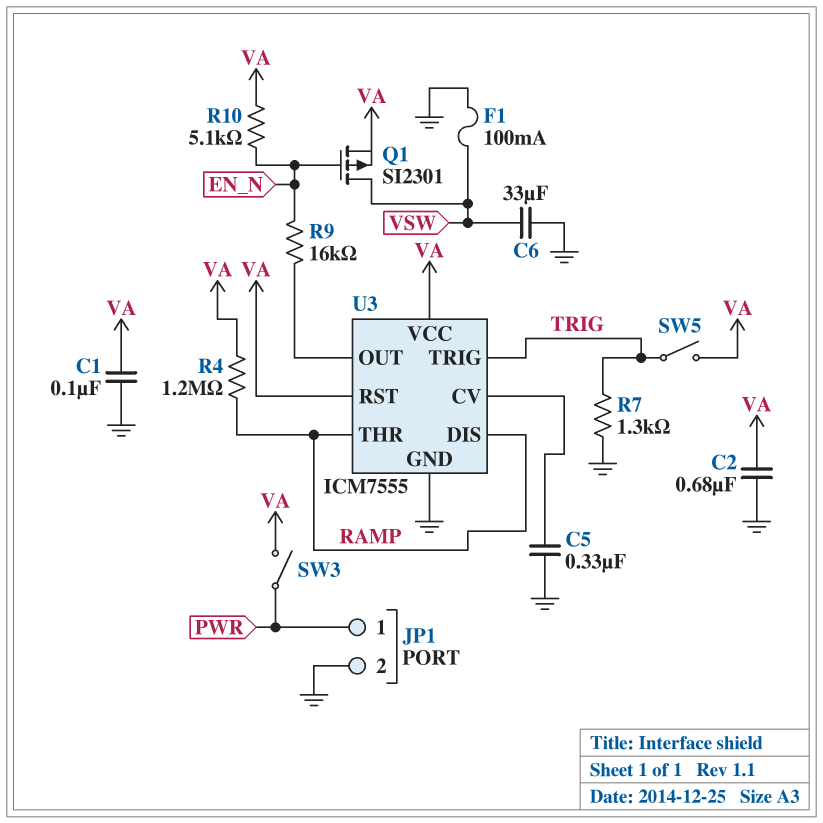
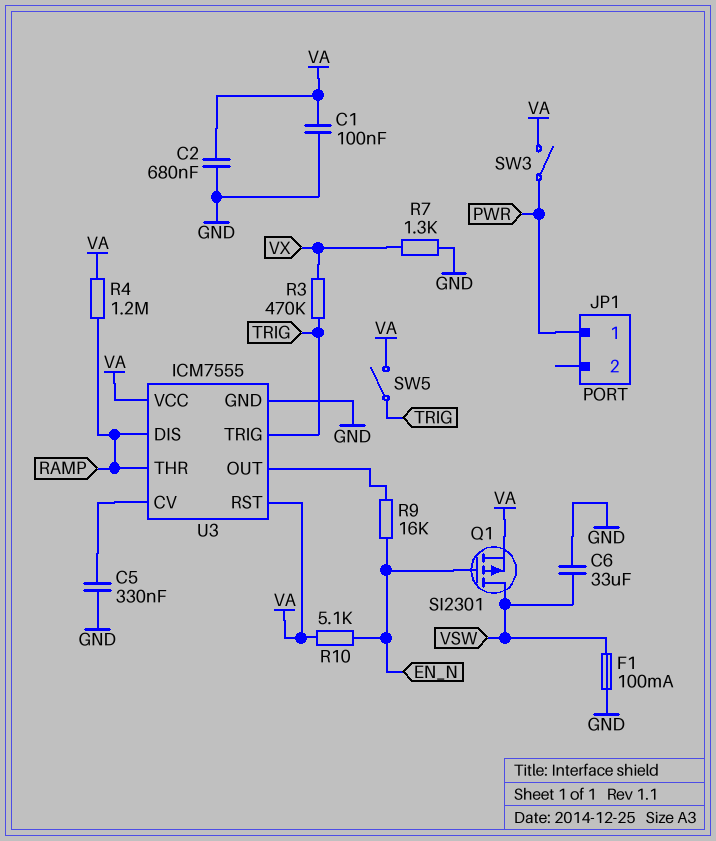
JP1 pin 2: GND -> none
R3: none -> 470k (TRIG, VX)
R7: 1.3k (GND, TRIG) -> 1.3k (GND, VX)

